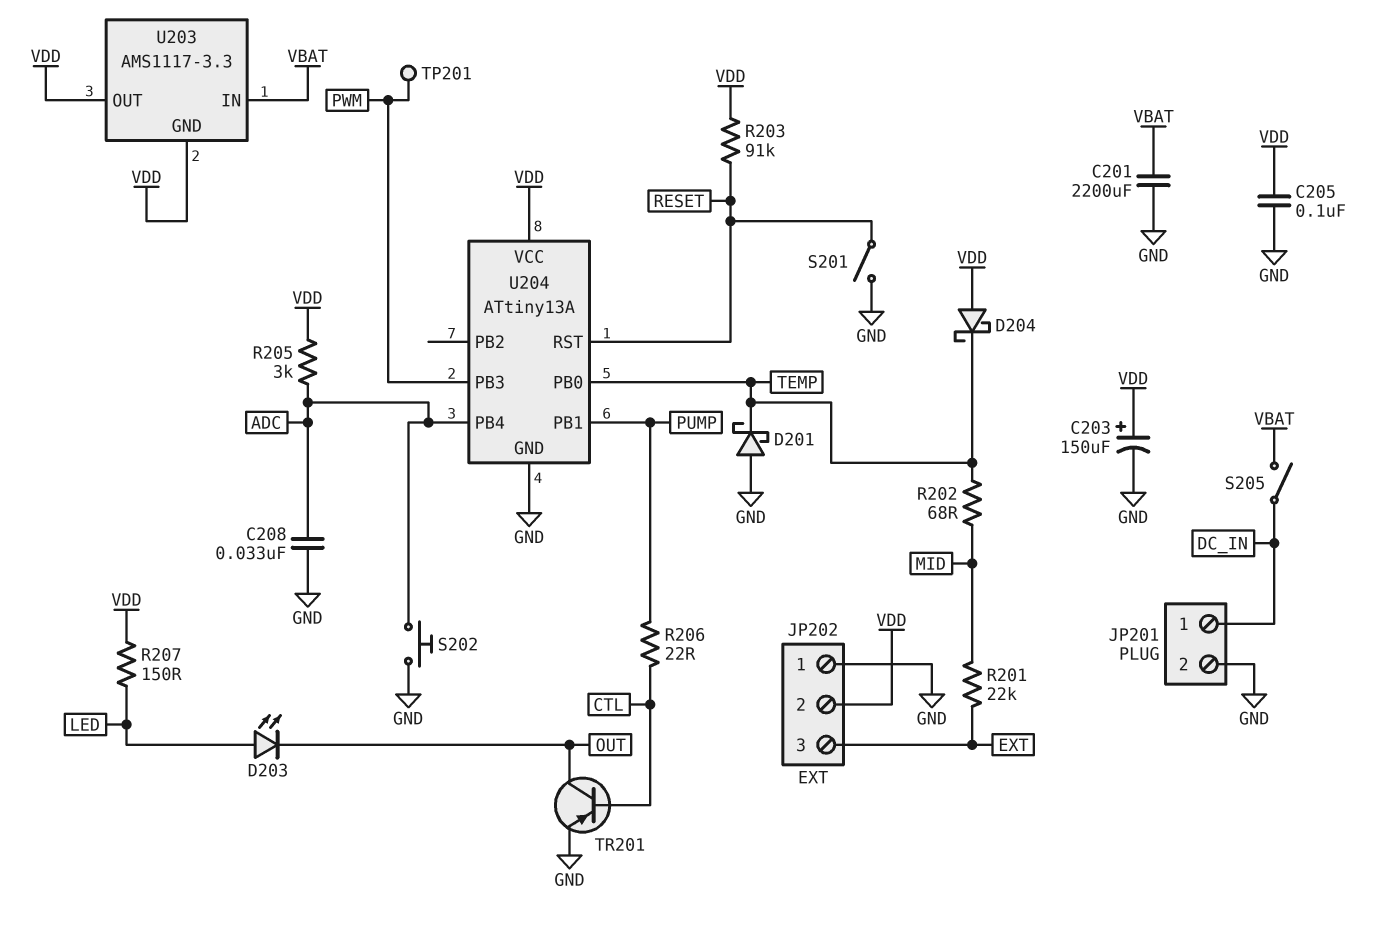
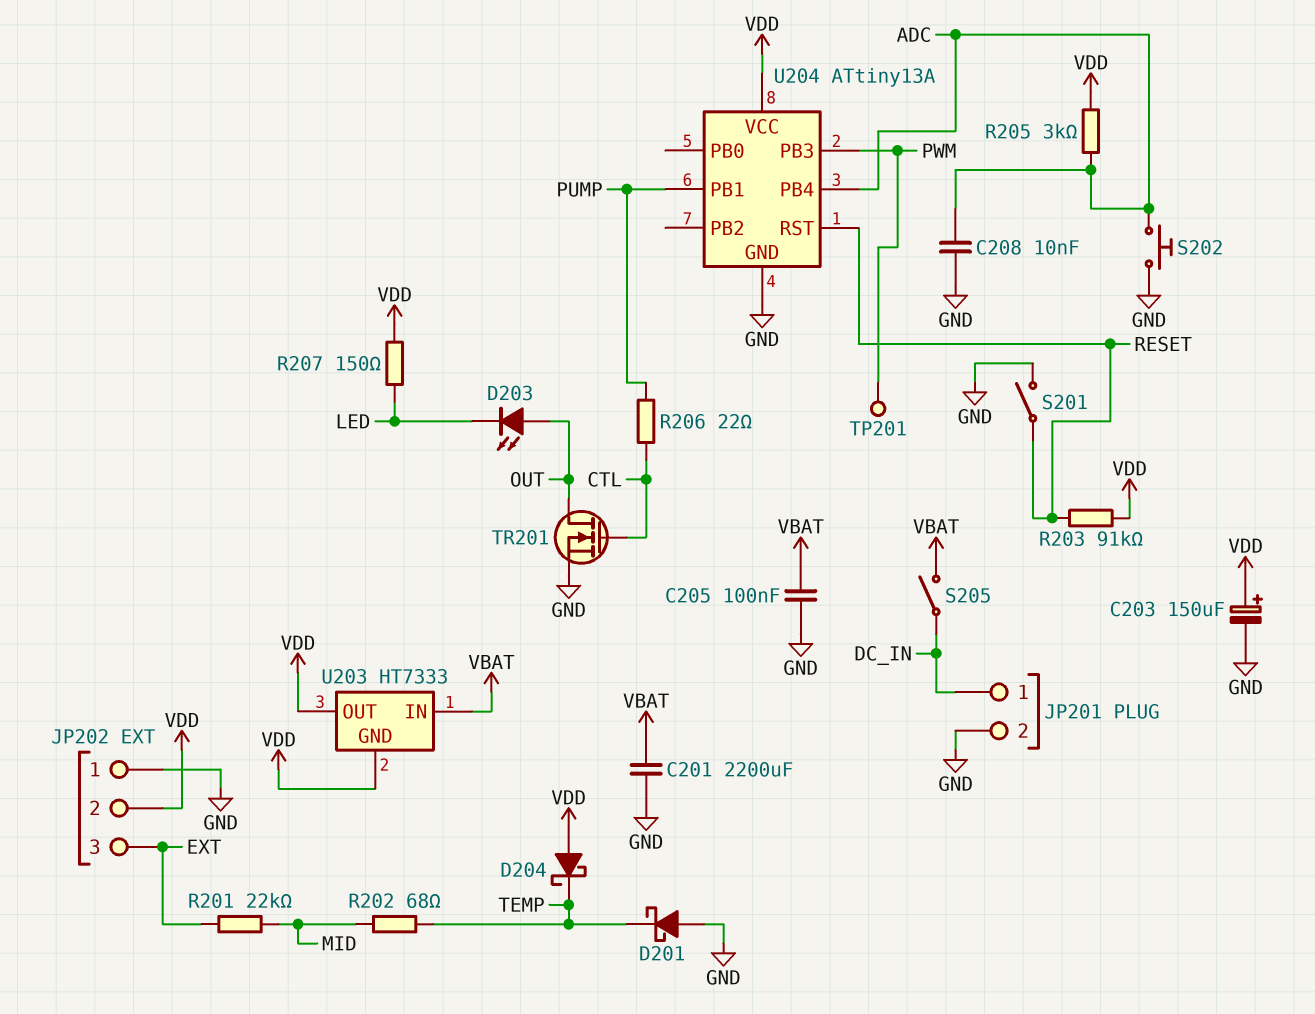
C205: 100nF (GND, VDD) -> 100nF (GND, VBAT)
C208: 33nF (ADC, GND) -> 10nF (ADC, GND)
D203: LED (A LED, K OUT) -> LED (A OUT, K LED)
TR201: PNP (B CTL, C OUT, E GND) -> NMOS (G CTL, D OUT, S GND)
U203: AMS1117-3.3 -> HT7333
U204 pin PB0: TEMP -> none

